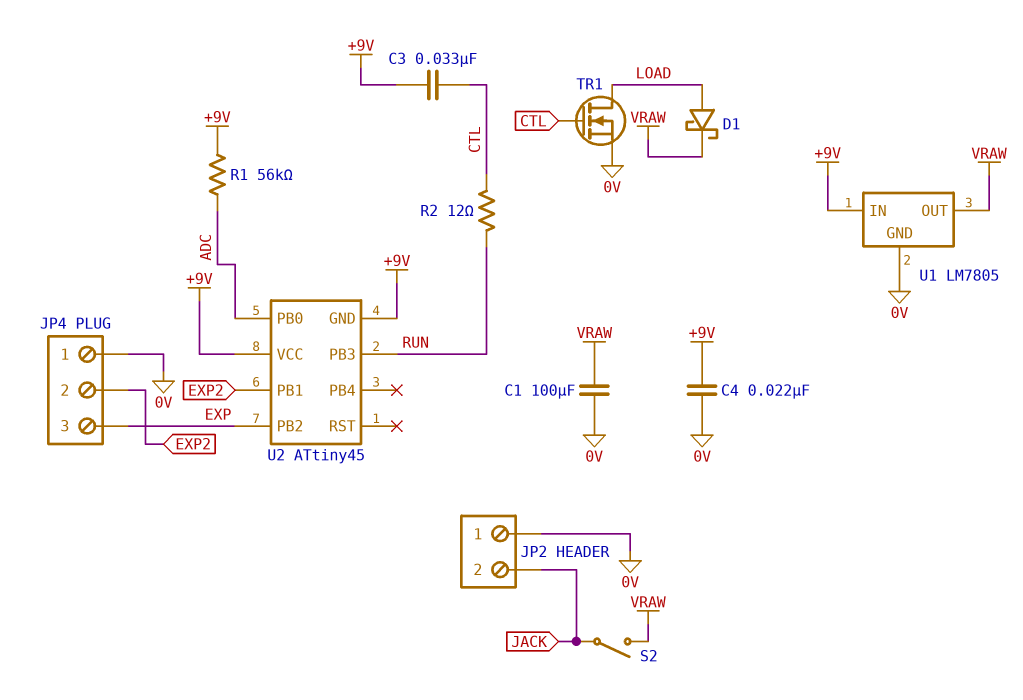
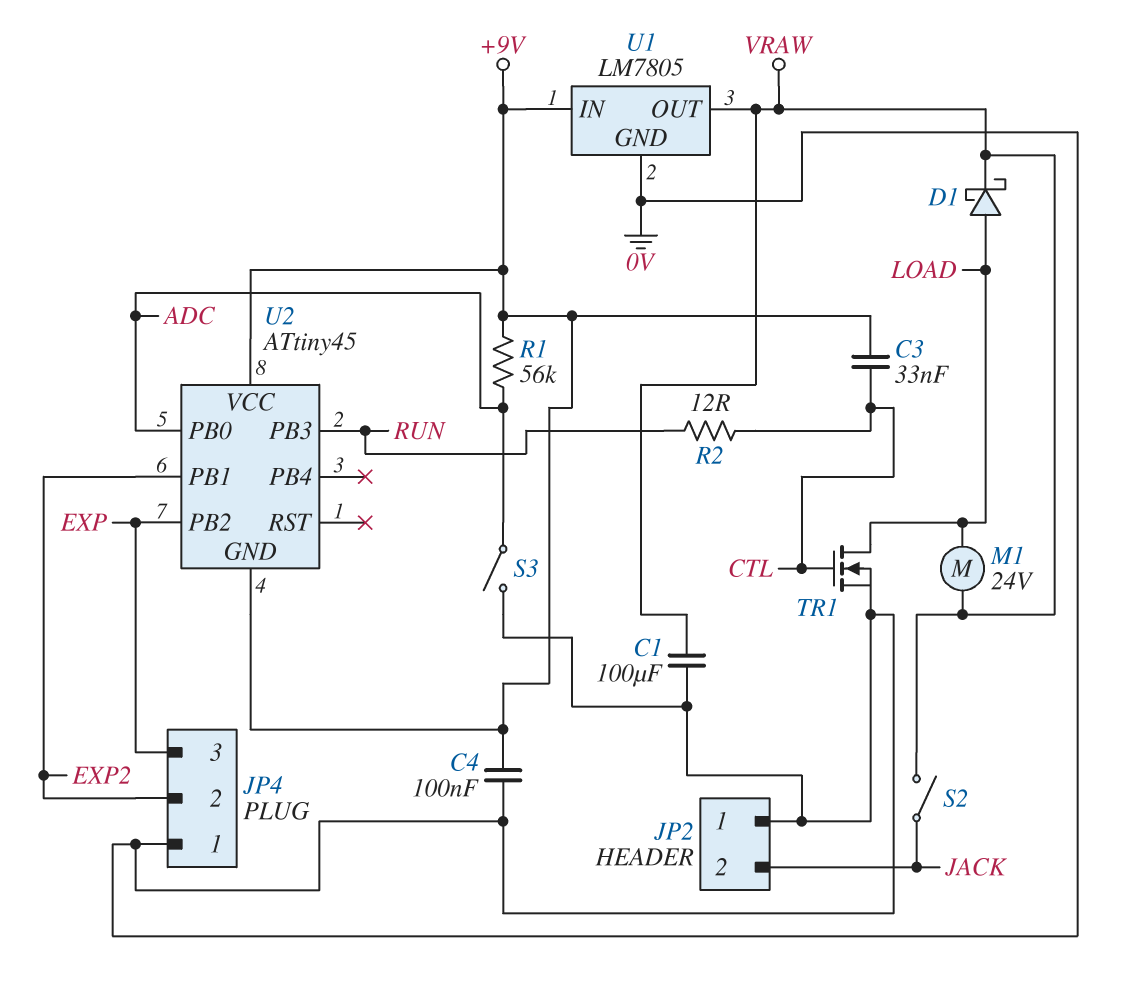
C4: 22nF (+9V, 0V) -> 100nF (+9V, 0V)
M1: none -> motor 24V (LOAD, VRAW)
S3: none -> switch (0V, ADC)

